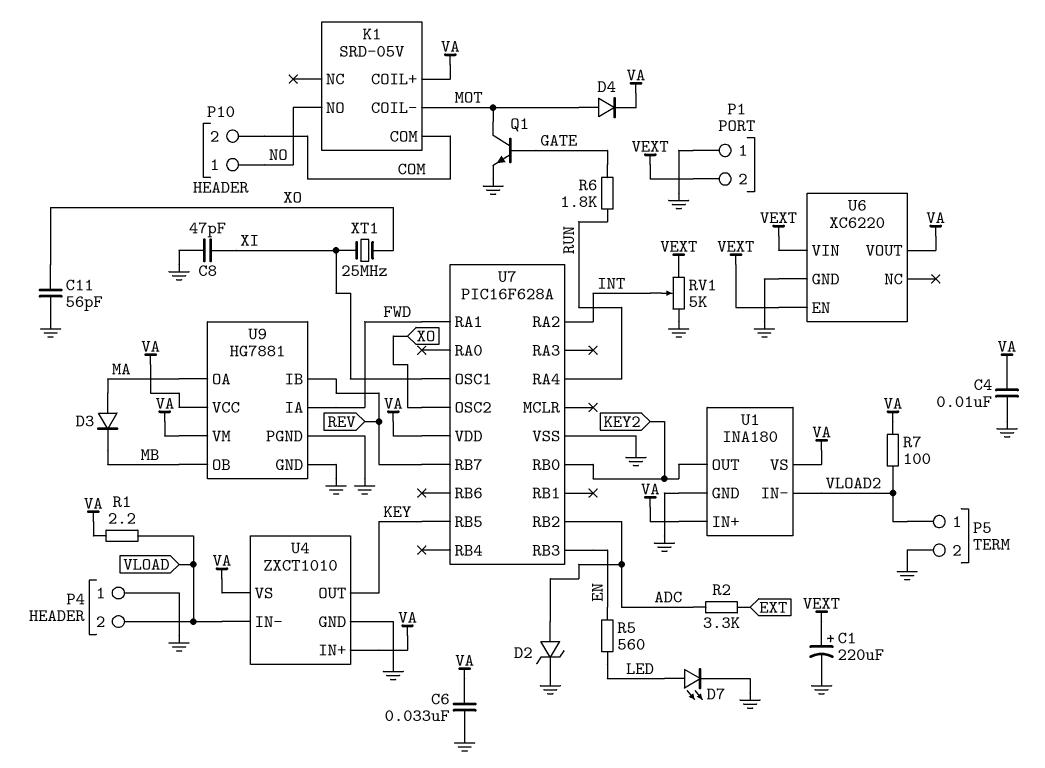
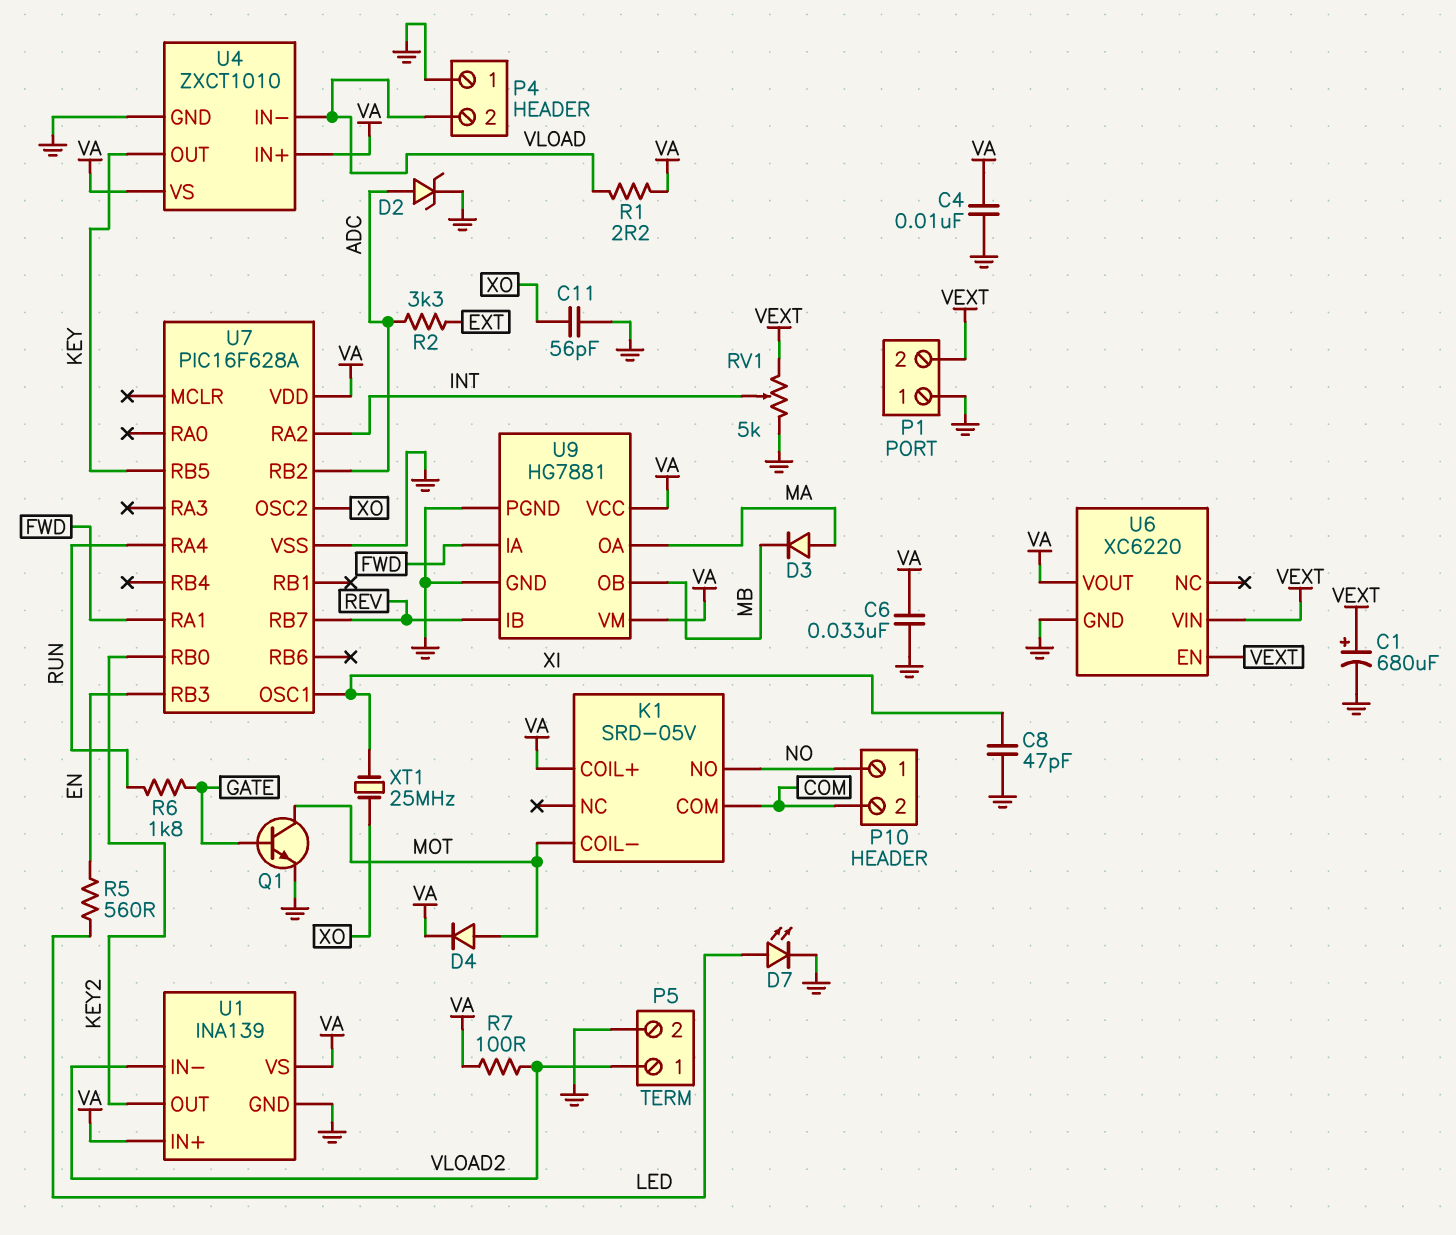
C1: 220uF (plus VEXT, minus GND) -> 680uF (plus VEXT, minus GND)
U1: INA180 -> INA139

